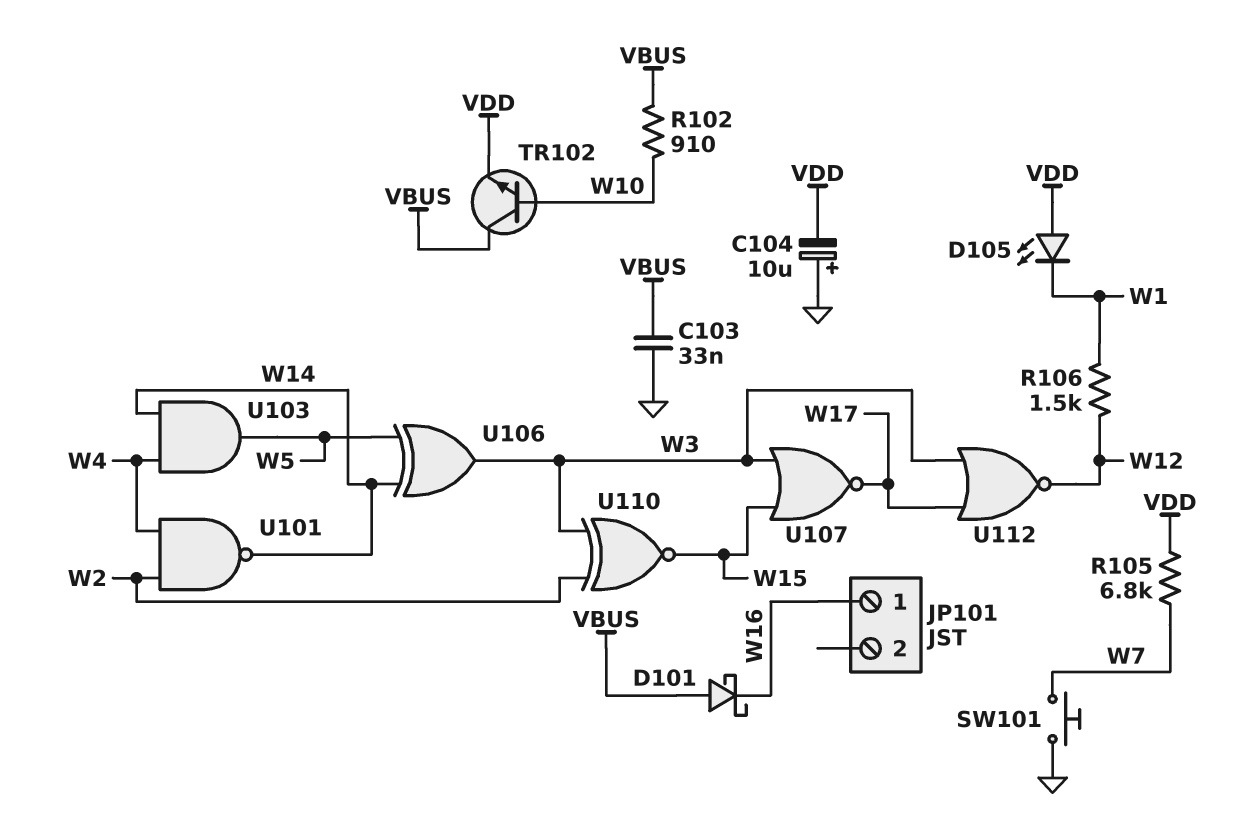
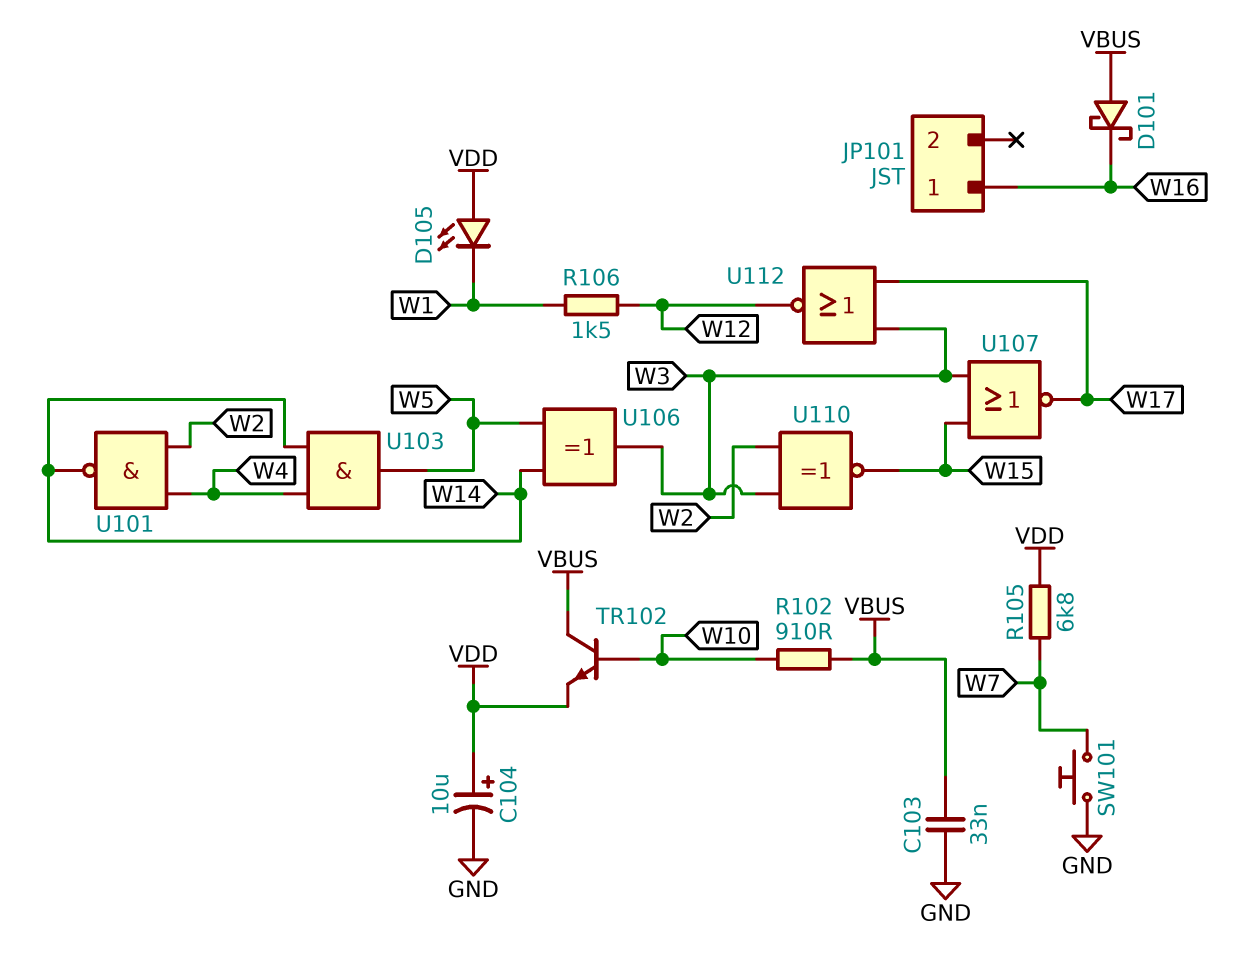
C104: 10uF (plus GND, minus VDD) -> 10uF (plus VDD, minus GND)

